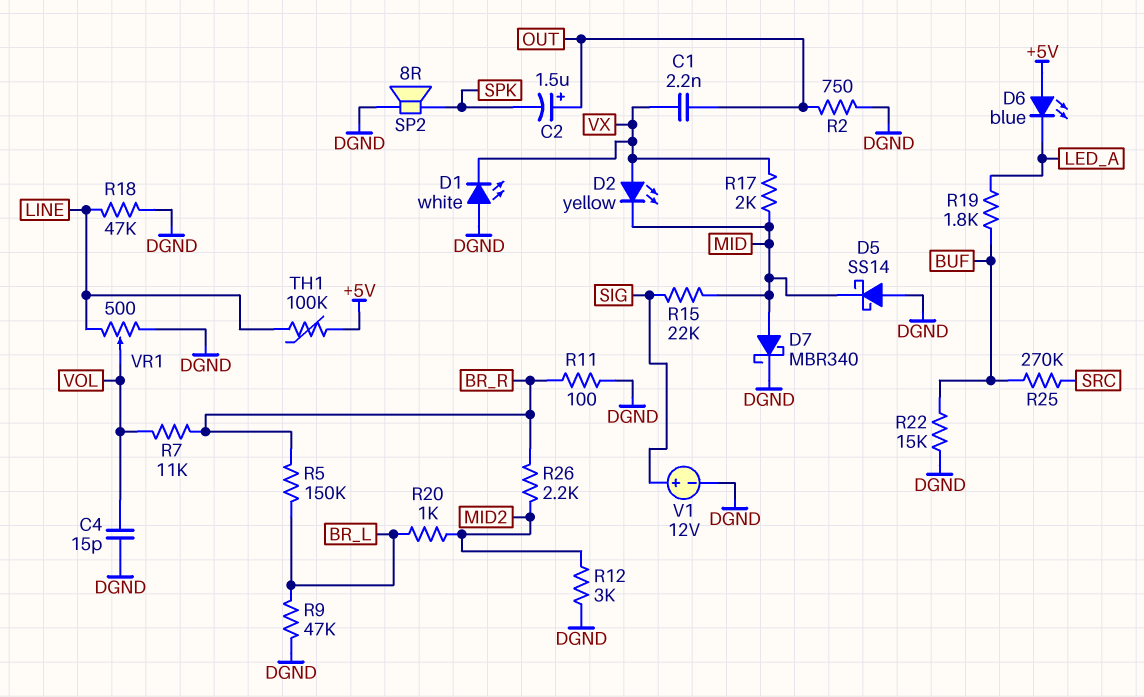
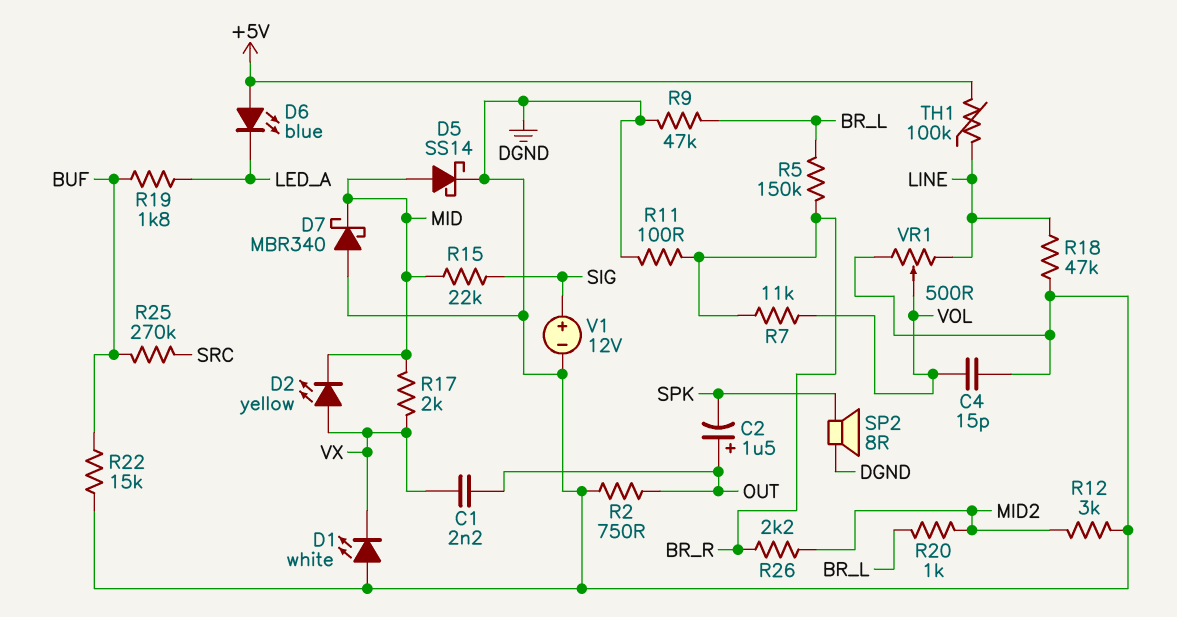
D5: schottky SS14 (A DGND, K MID) -> schottky SS14 (A MID, K DGND)
D7: schottky MBR340 (A MID, K DGND) -> schottky MBR340 (A DGND, K MID)

